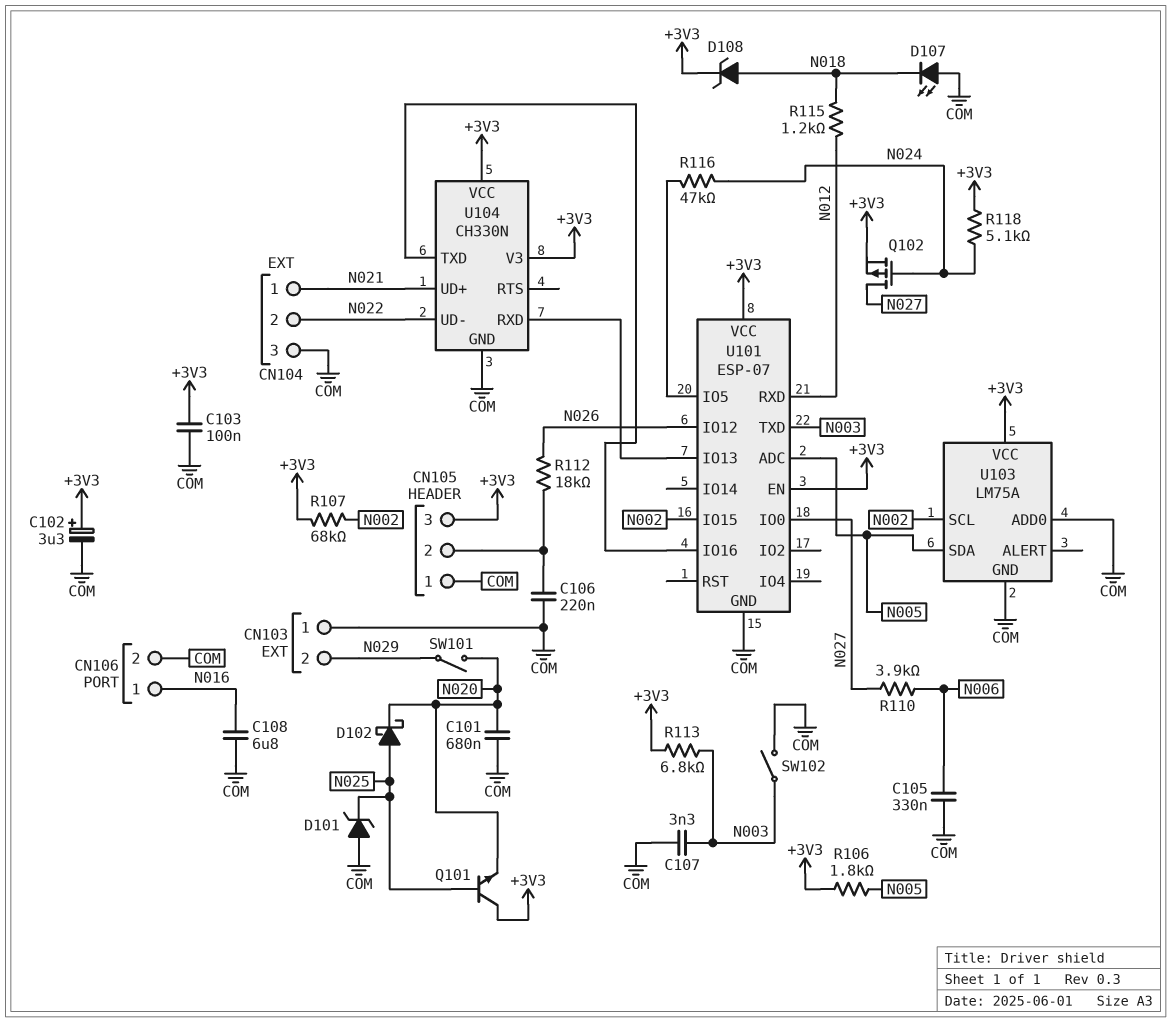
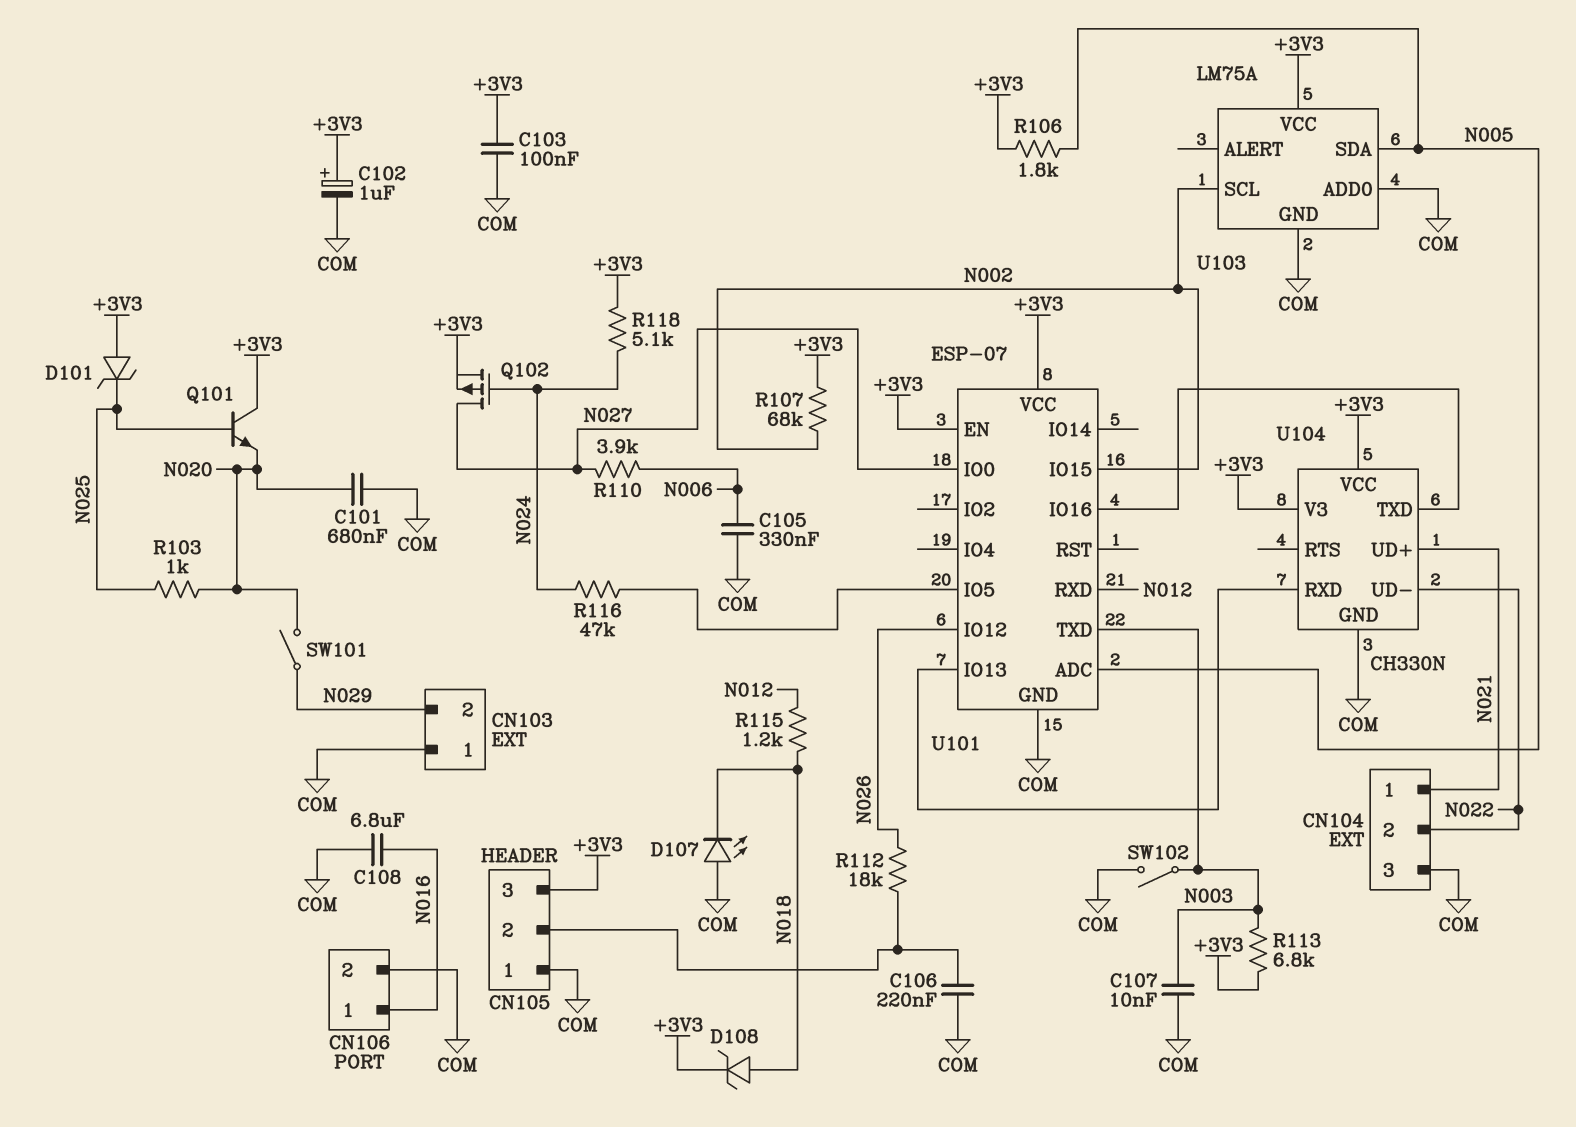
C102: 3.3uF (plus +3V3, minus COM) -> 1uF (plus +3V3, minus COM)
C107: 3.3nF (COM, N003) -> 10nF (COM, N003)
D101: zener (A COM, K N025) -> zener (A +3V3, K N025)
D102: schottky (A N025, K N020) -> none
R103: none -> 1k (N020, N025)

